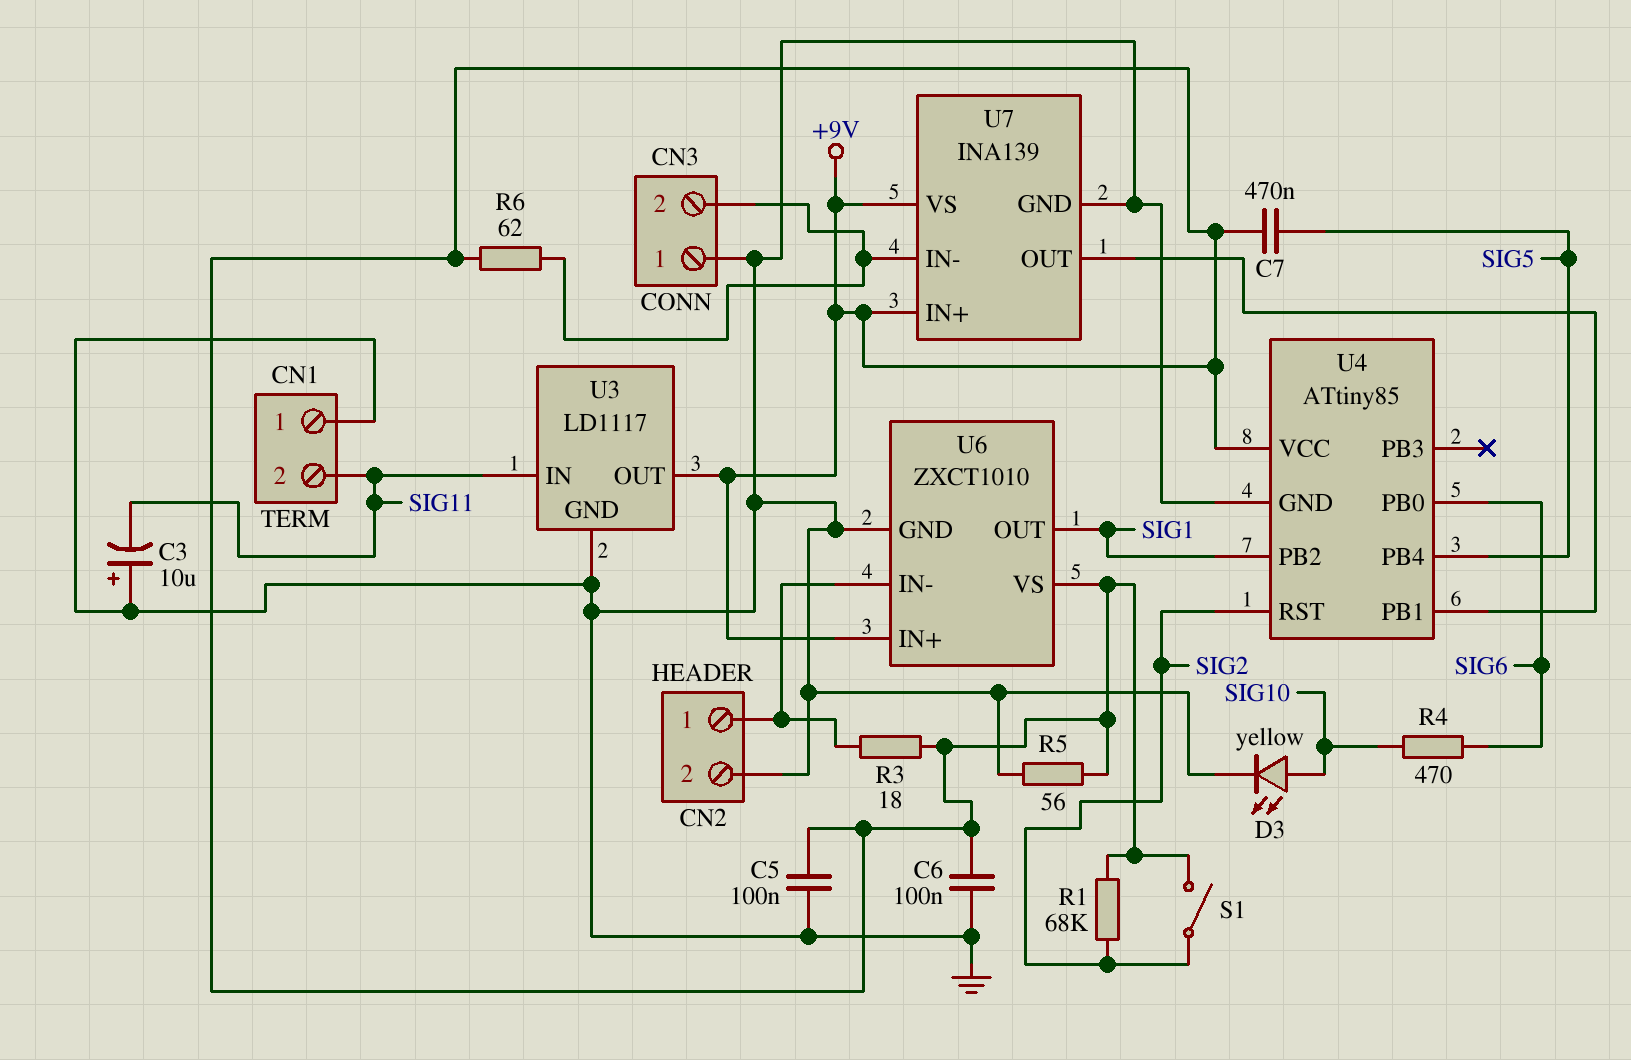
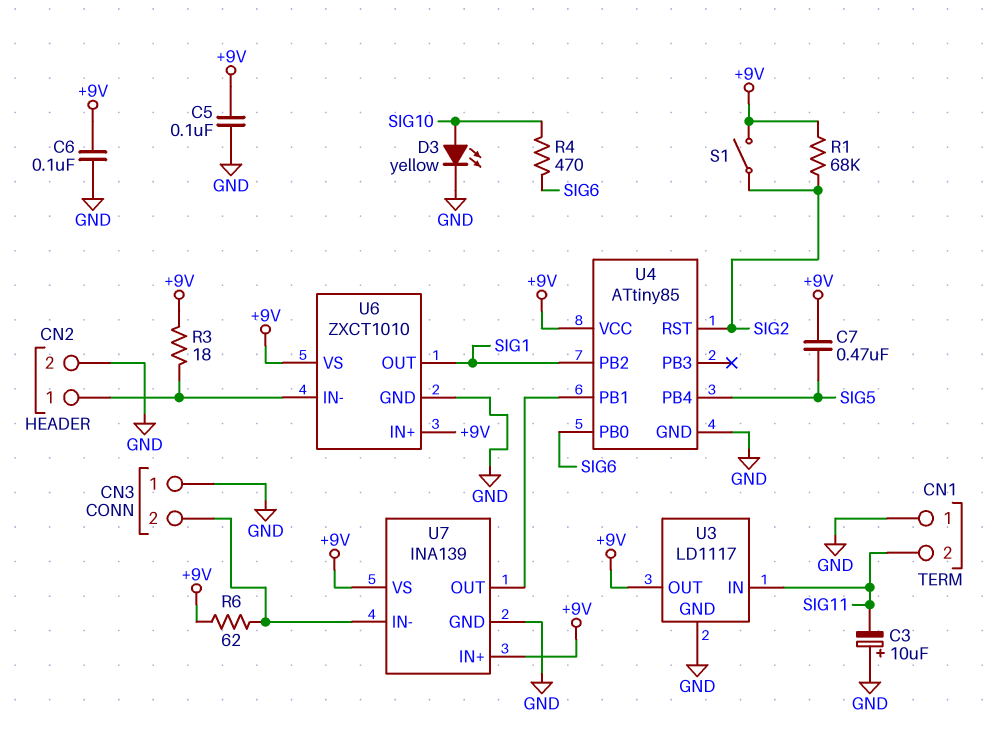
R5: 56 (+9V, GND) -> none

